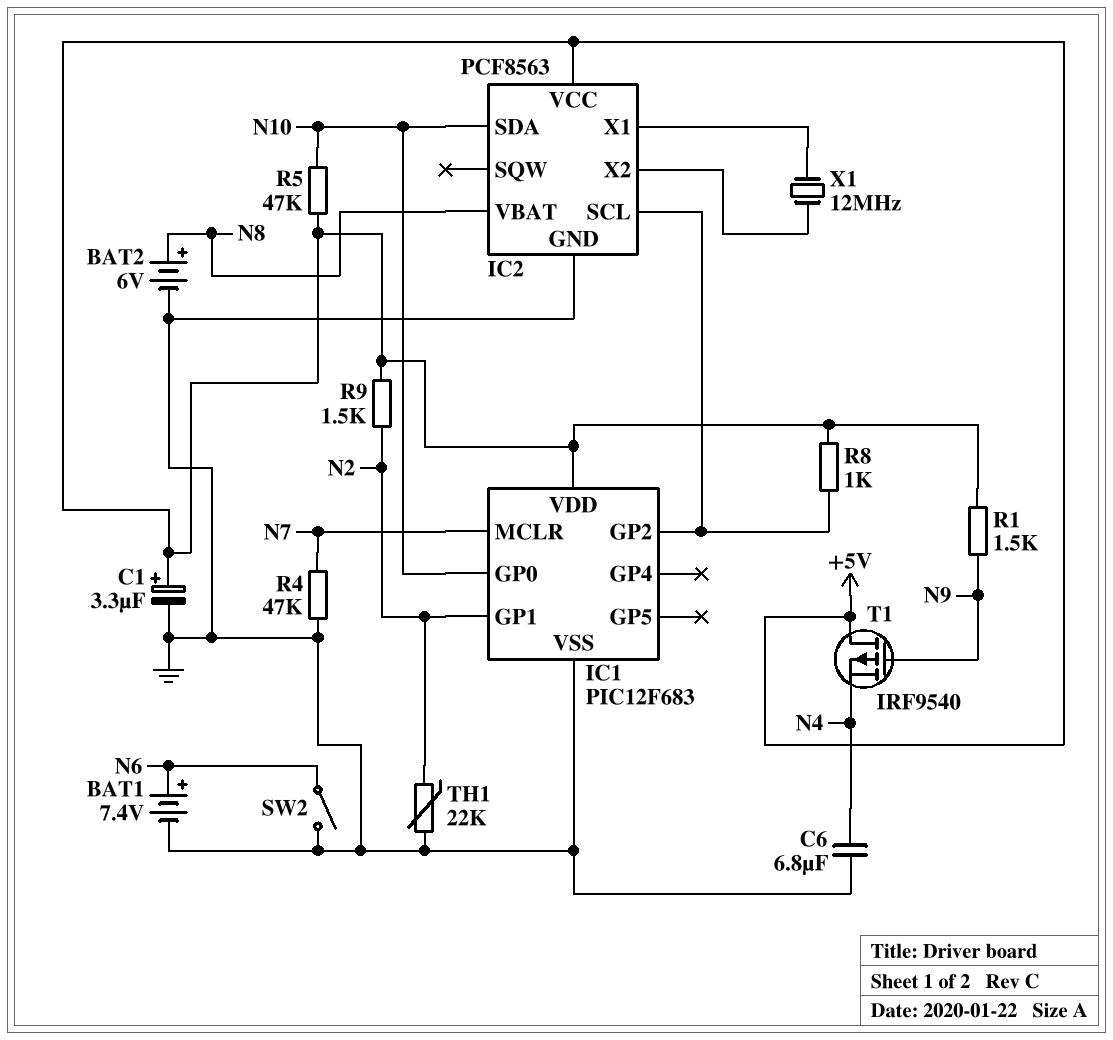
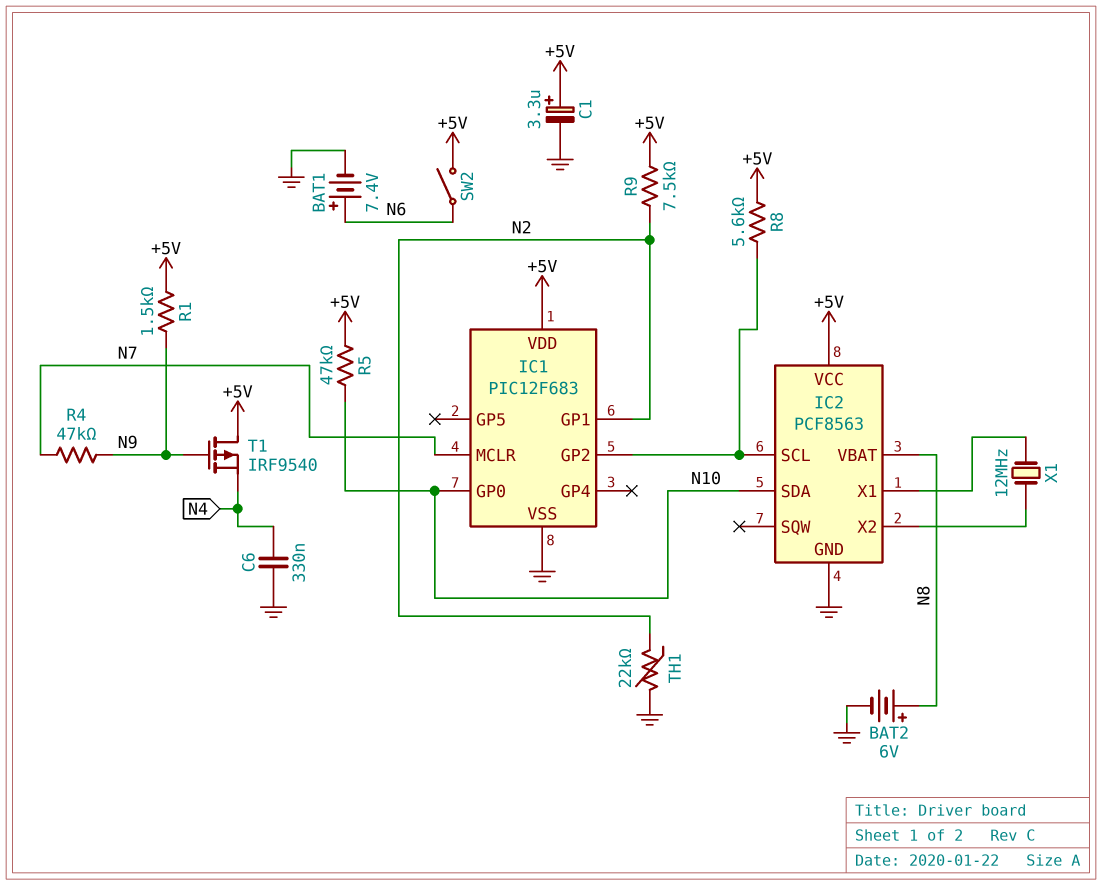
C6: 6.8uF (GND, N4) -> 330nF (GND, N4)
R4: 47k (GND, N7) -> 47k (N7, N9)
R8: 1k (+5V, IC1/GP2) -> 5.6k (+5V, IC1/GP2)
R9: 1.5k (+5V, N2) -> 7.5k (+5V, N2)
SW2: switch (GND, N6) -> switch (+5V, N6)

